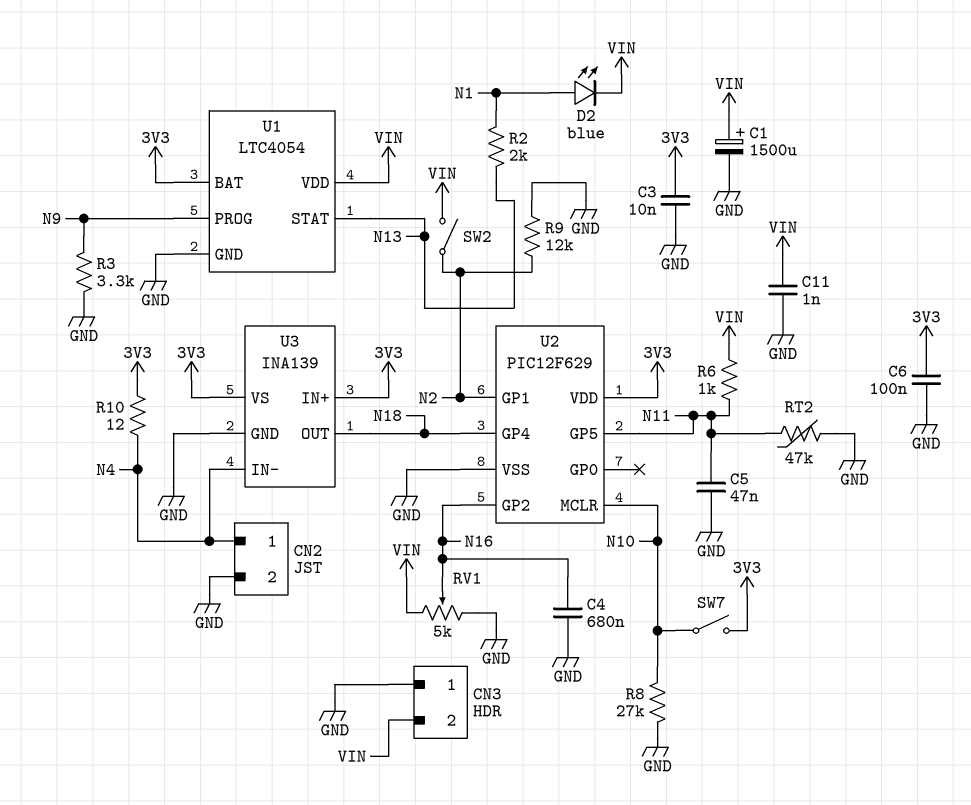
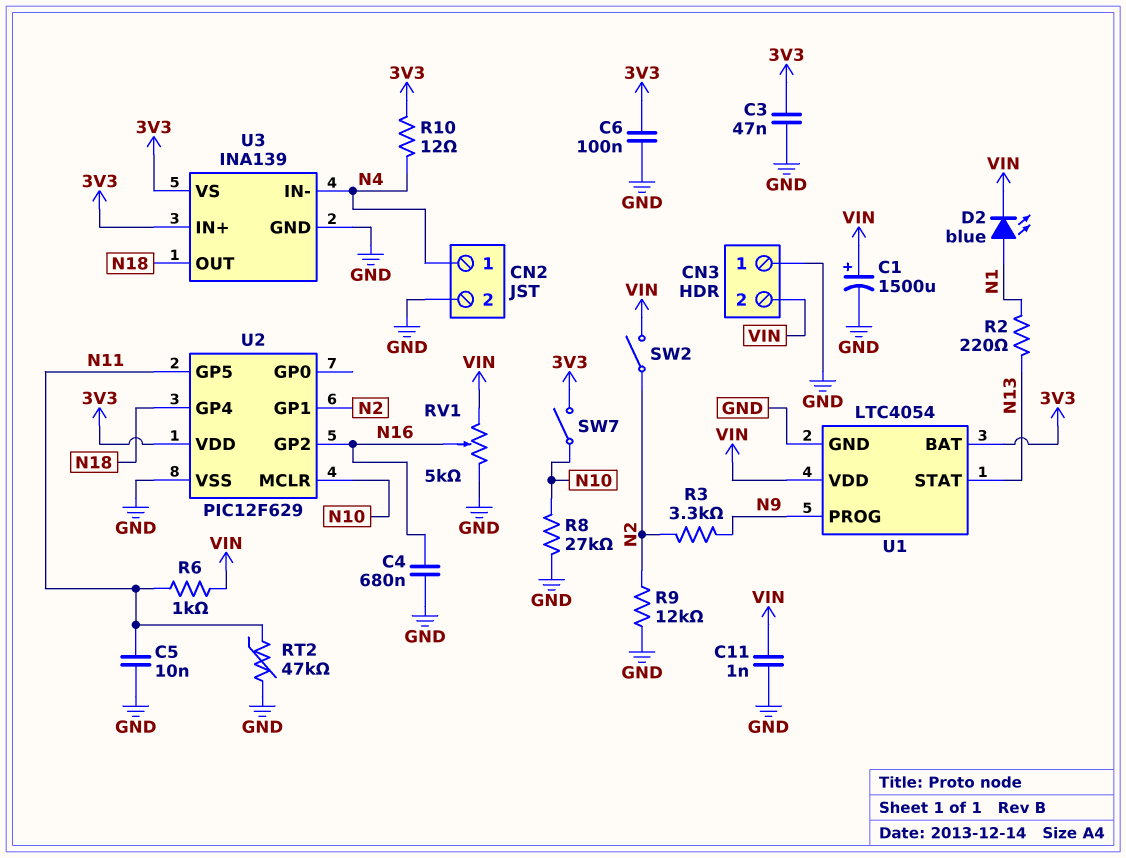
C3: 10nF (3V3, GND) -> 47nF (3V3, GND)
C5: 47nF (GND, N11) -> 10nF (GND, N11)
R2: 2k (N1, N13) -> 220 (N1, N13)
R3: 3.3k (GND, N9) -> 3.3k (N2, N9)

